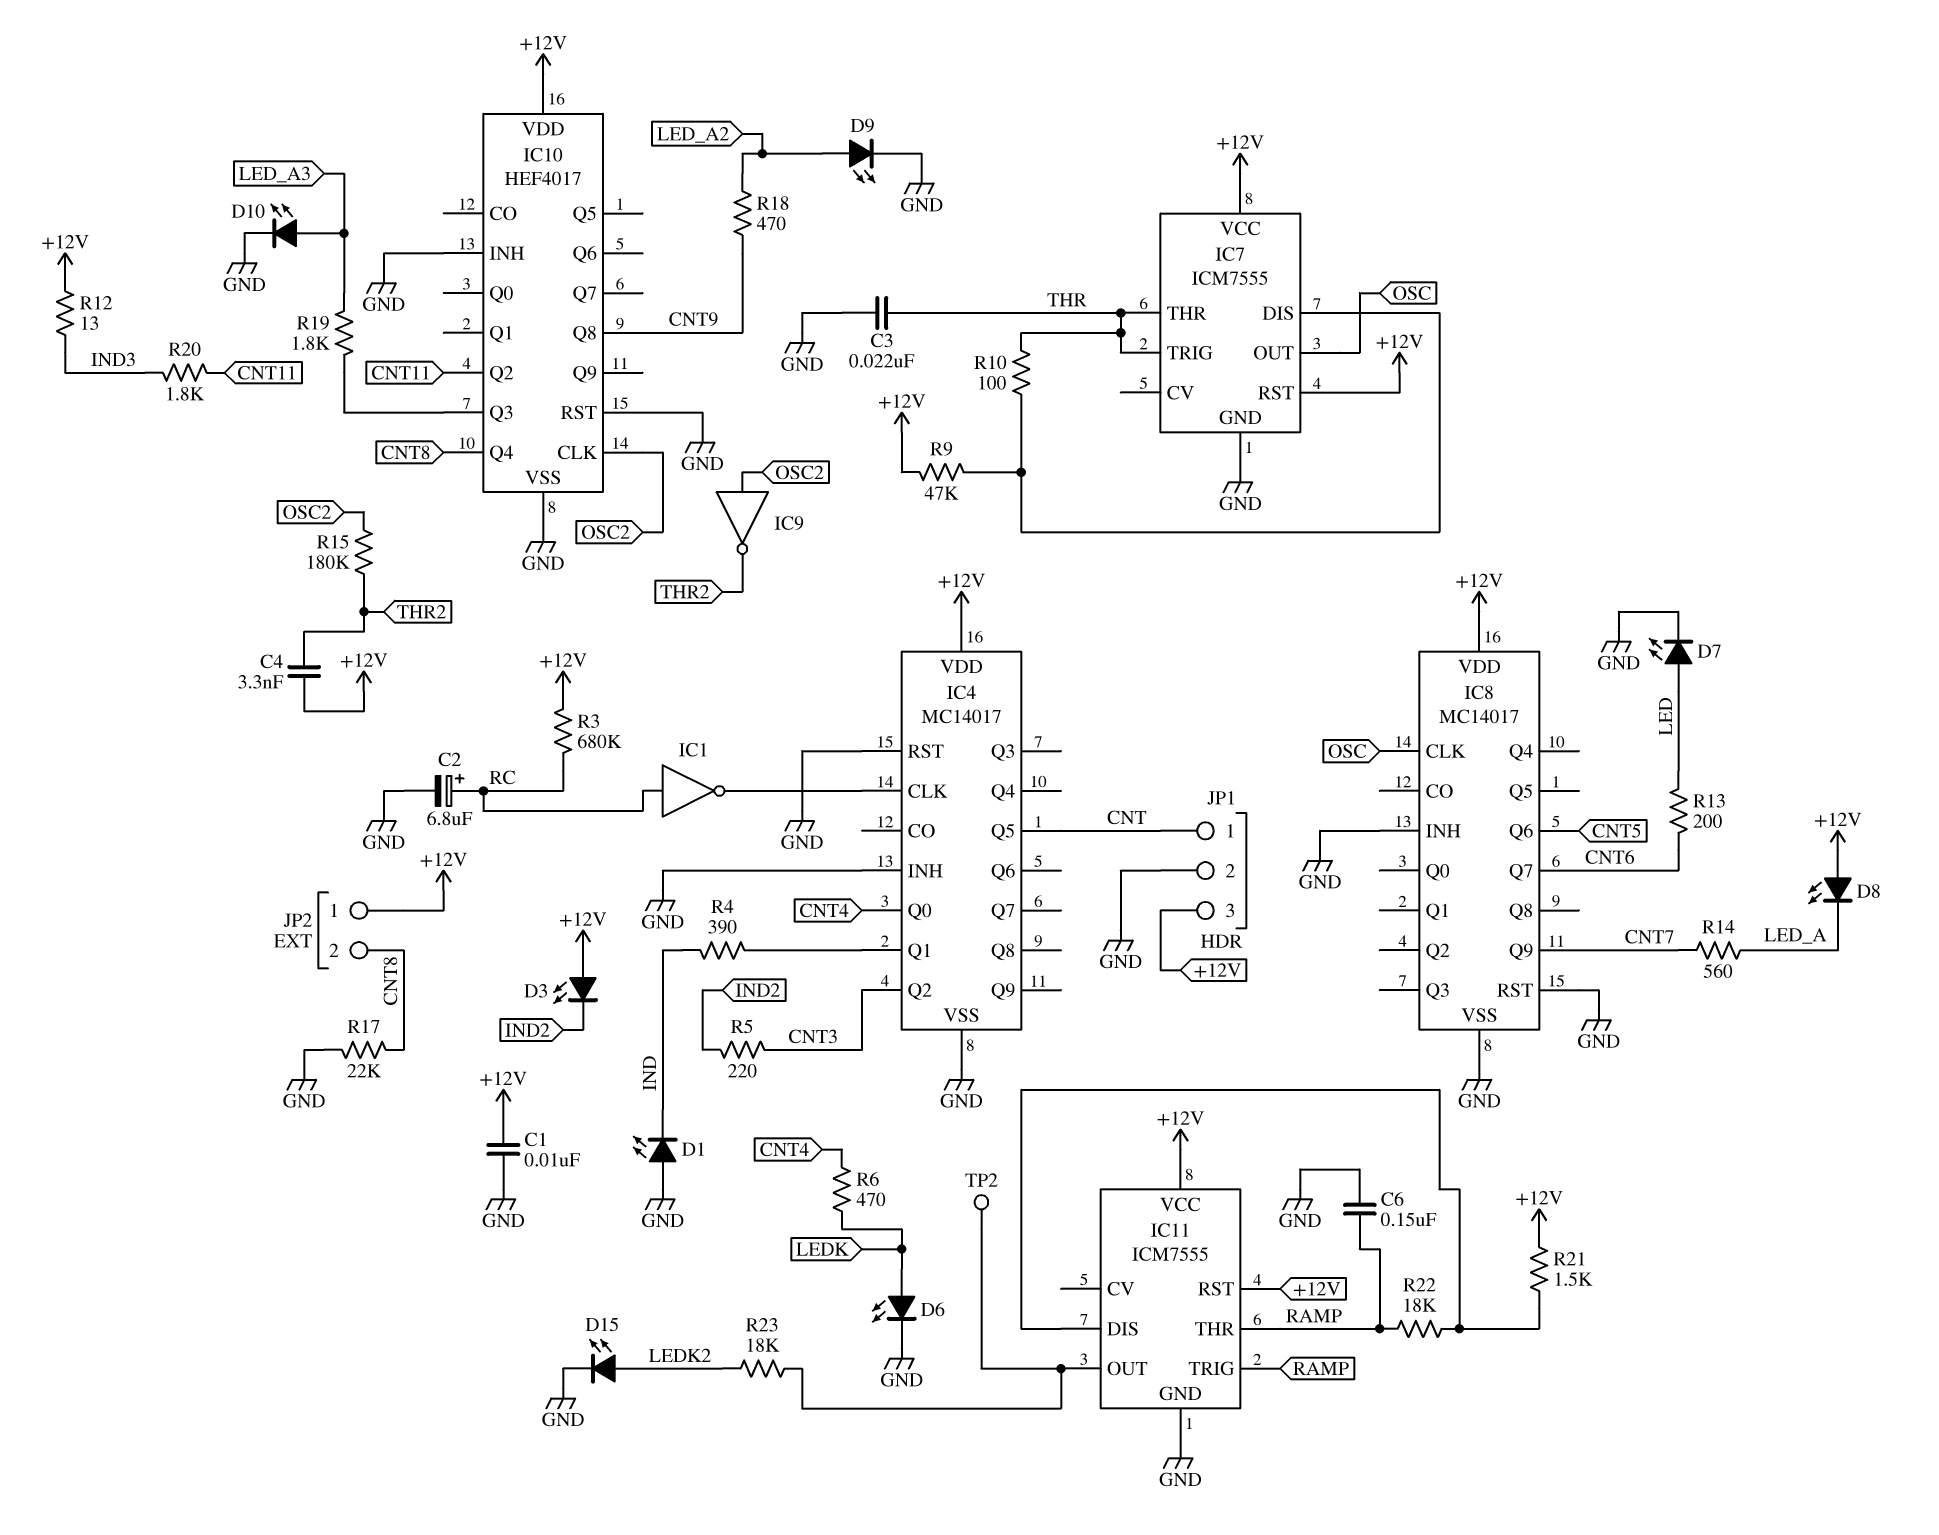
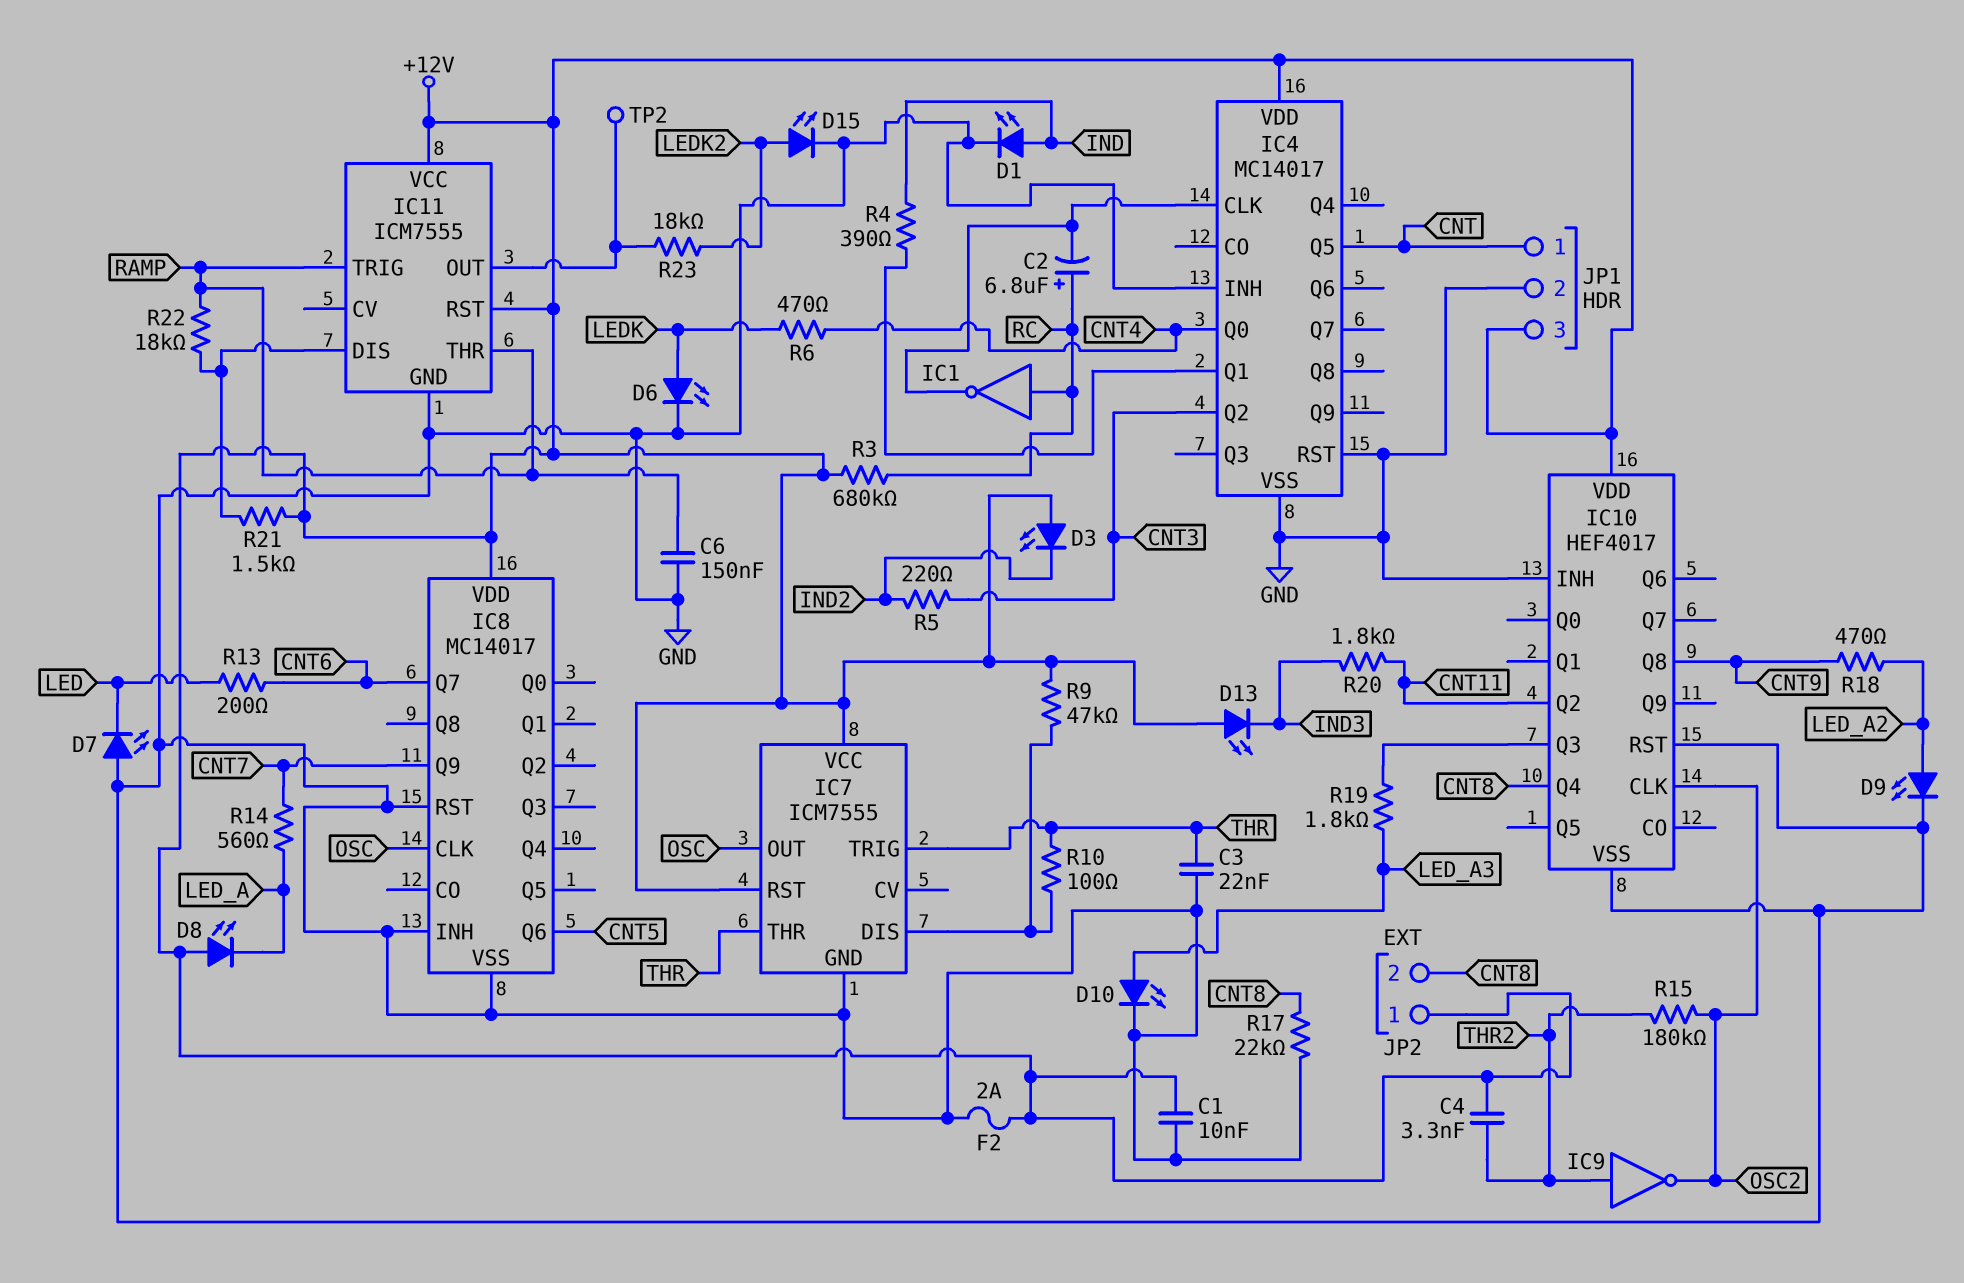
C2: 6.8uF (plus RC, minus GND) -> 6.8uF (plus RC, minus IC4/CLK)
D1: LED (A GND, K IND) -> LED (A IND, K GND)
D7: LED (A LED, K GND) -> LED (A GND, K LED)
D13: none -> LED (A +12V, K IND3)
F2: none -> 2A (+12V, GND)
IC9: NOT (in OSC2, out THR2) -> NOT (in THR2, out OSC2)
R12: 13 (+12V, IND3) -> none

